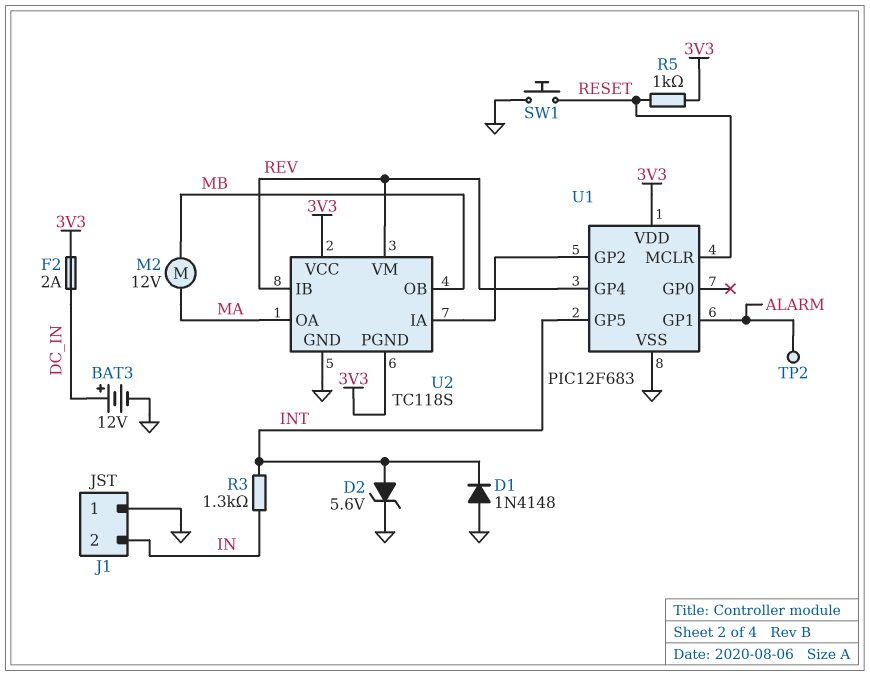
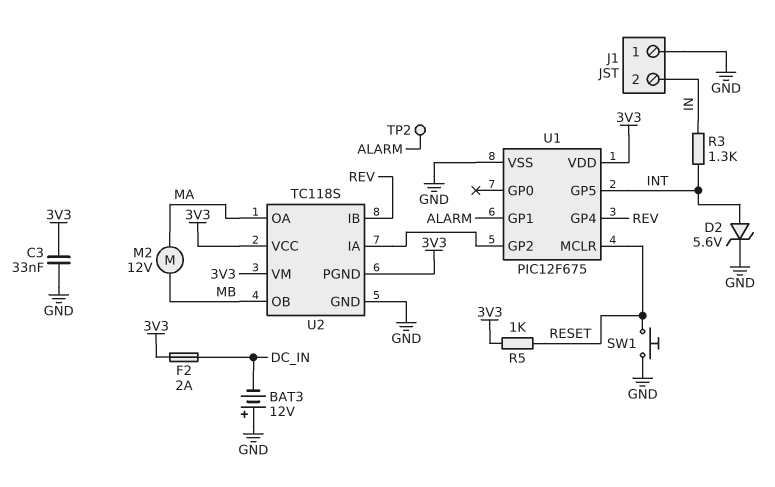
BAT3: 12V (plus DC_IN, minus GND) -> 12V (plus GND, minus DC_IN)
C3: none -> 33nF (3V3, GND)
D1: diode 1N4148 (A GND, K INT) -> none
U1: PIC12F683 -> PIC12F675
U2 pin VM: REV -> 3V3

